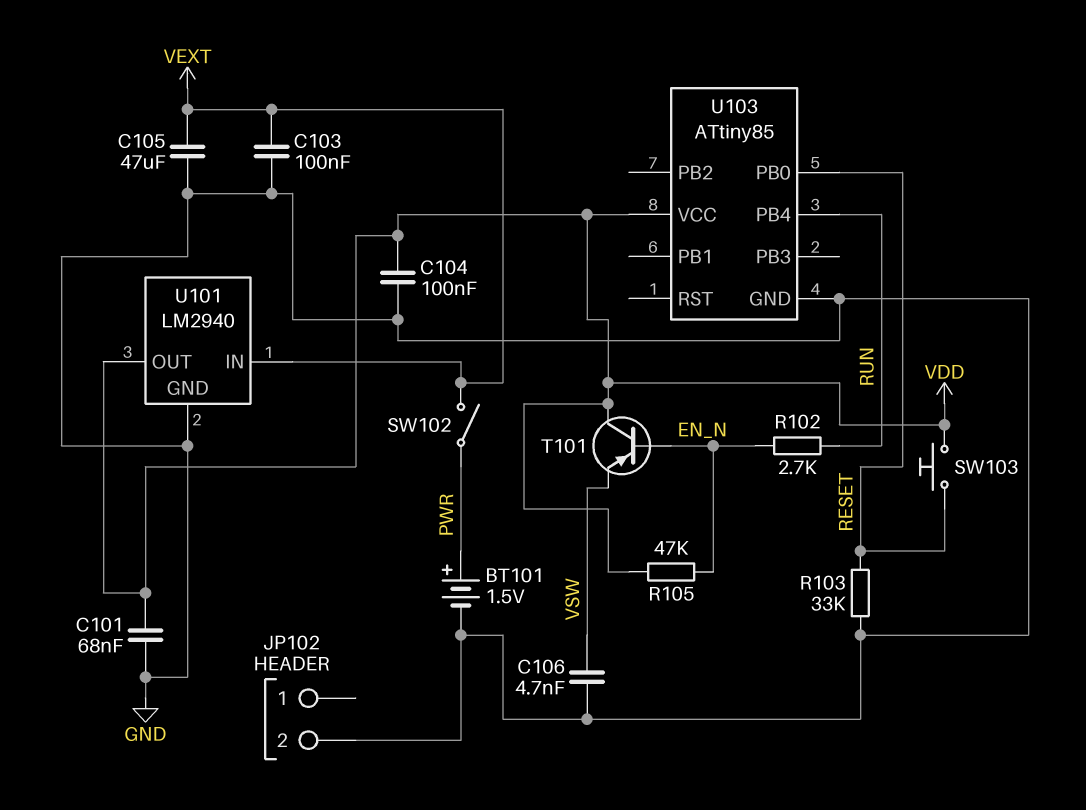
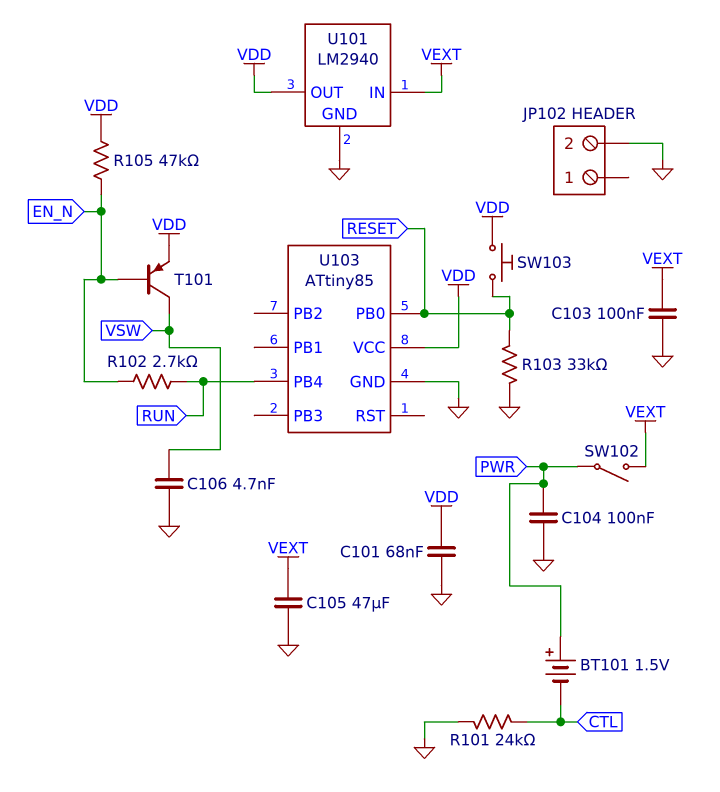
BT101: 1.5V (plus PWR, minus GND) -> 1.5V (plus PWR, minus CTL)
C104: 100nF (GND, VDD) -> 100nF (GND, PWR)
R101: none -> 24k (CTL, GND)
T101: PNP (B EN_N, C VDD, E VSW) -> PNP (B EN_N, C VSW, E VDD)

